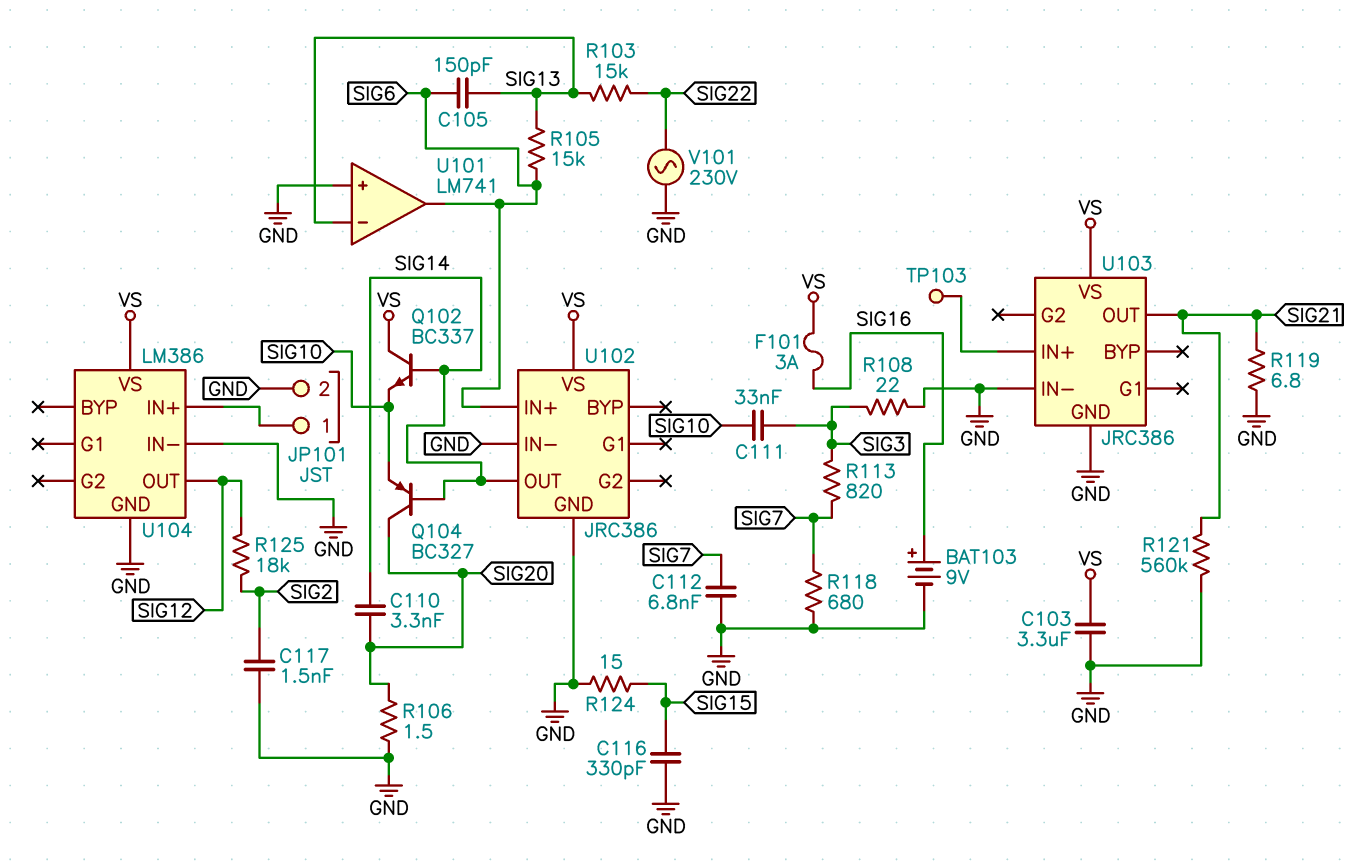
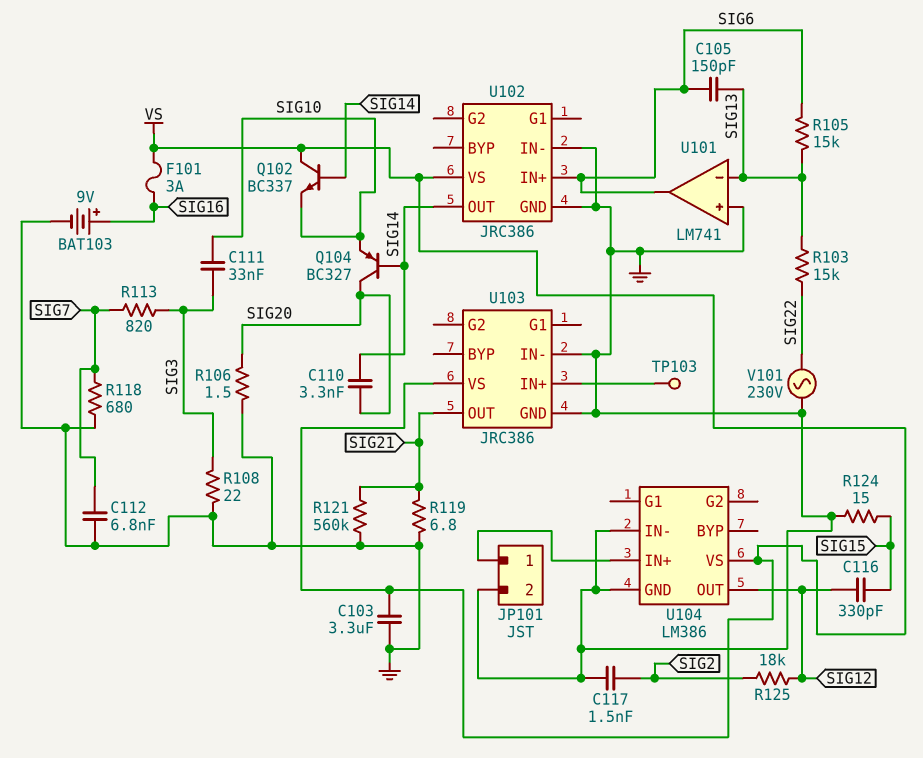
C116: 330pF (GND, SIG15) -> 330pF (SIG12, SIG15)

